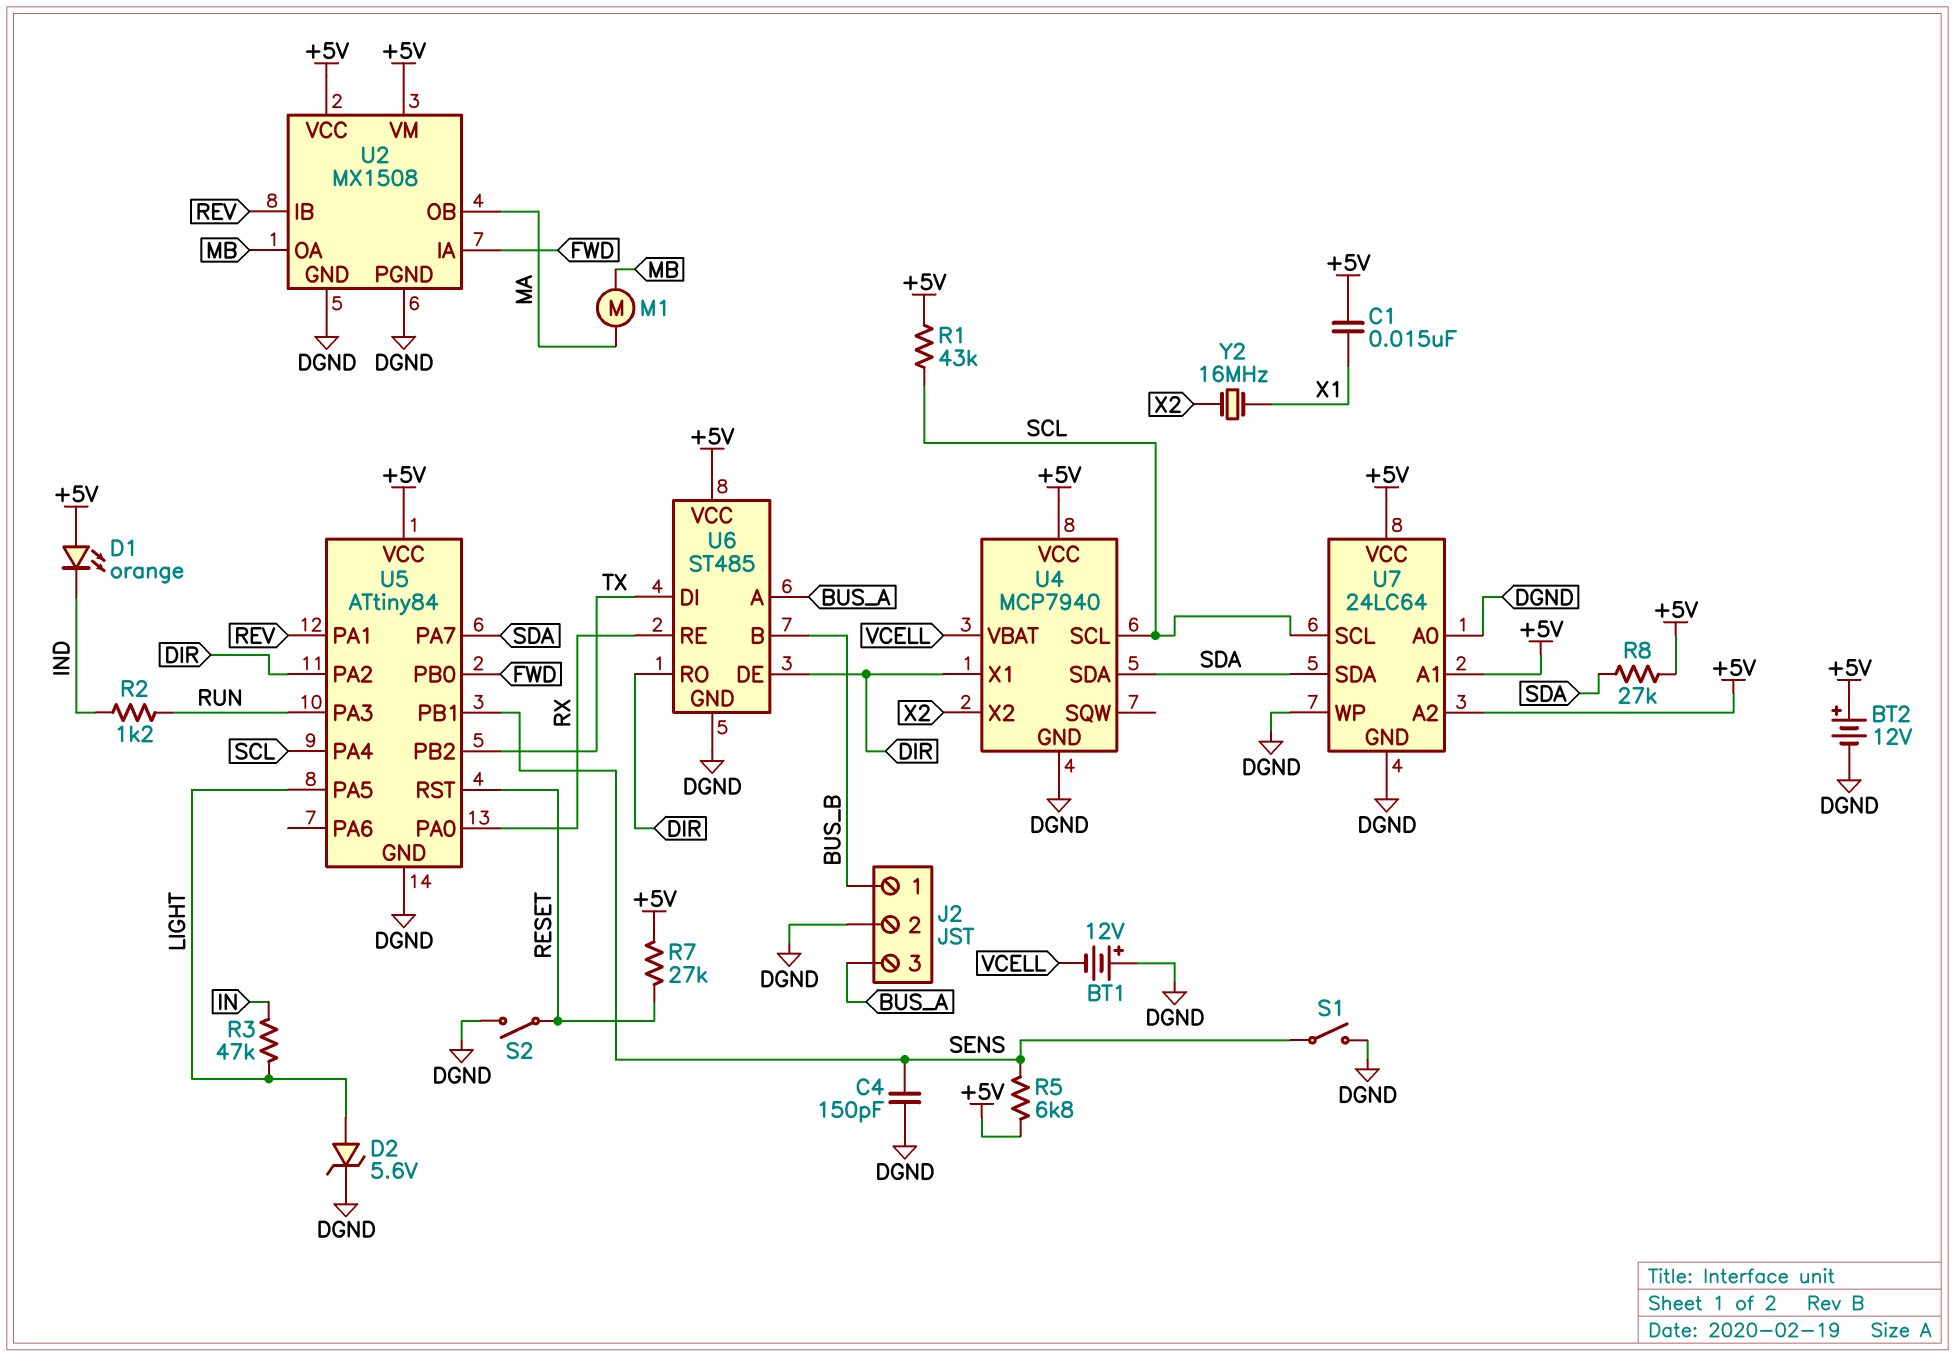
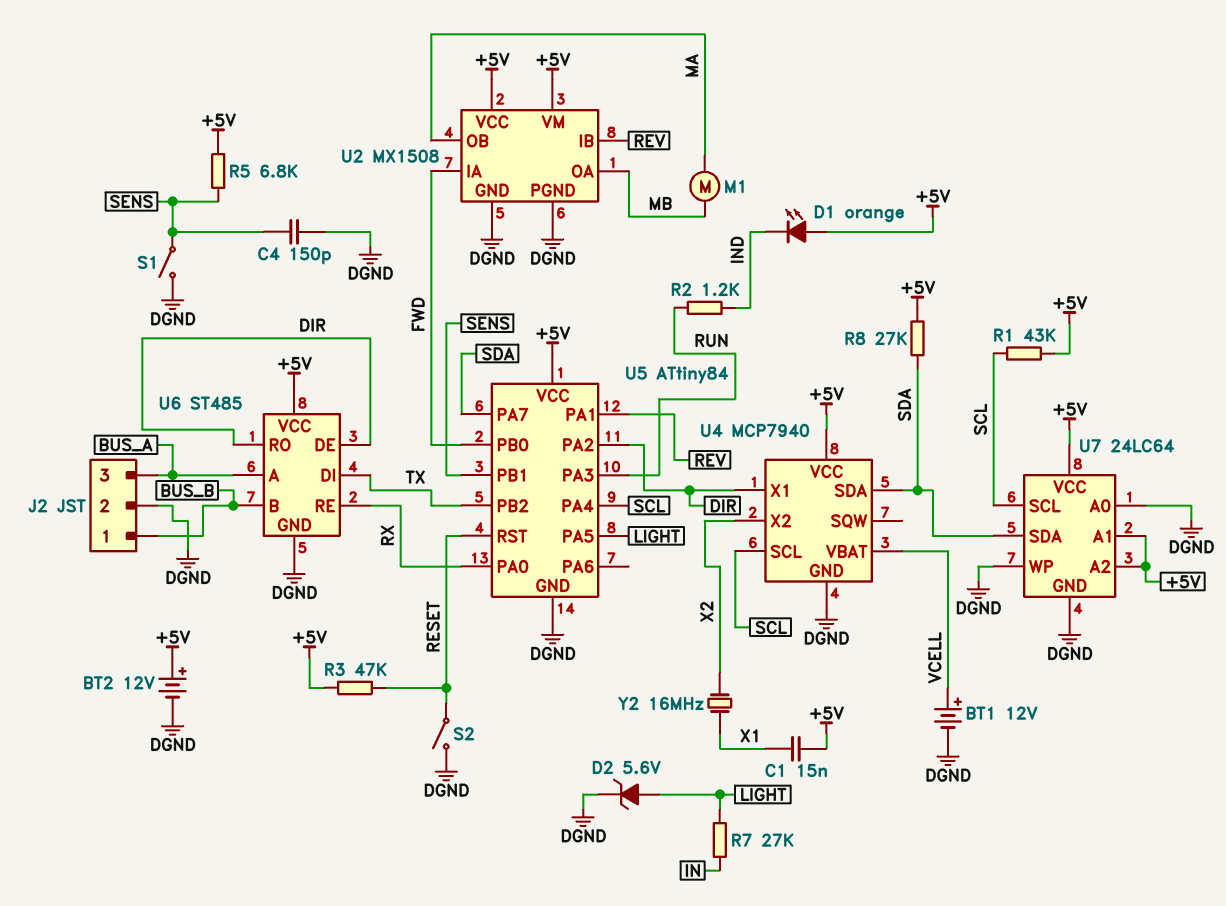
BT1: 12V (plus DGND, minus VCELL) -> 12V (plus VCELL, minus DGND)
R3: 47k (IN, LIGHT) -> 47k (+5V, RESET)
R7: 27k (+5V, RESET) -> 27k (IN, LIGHT)

